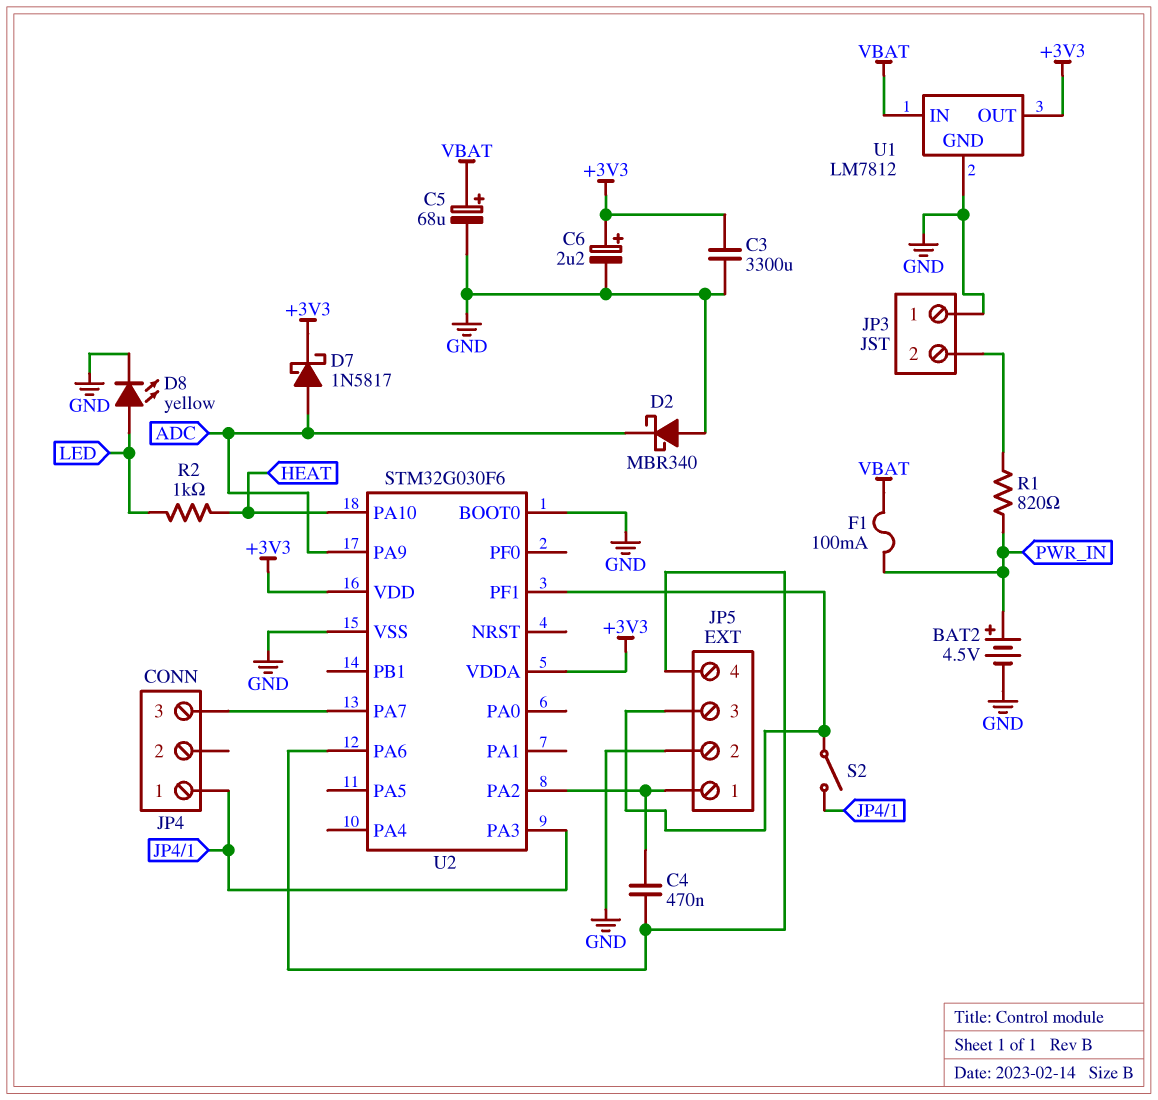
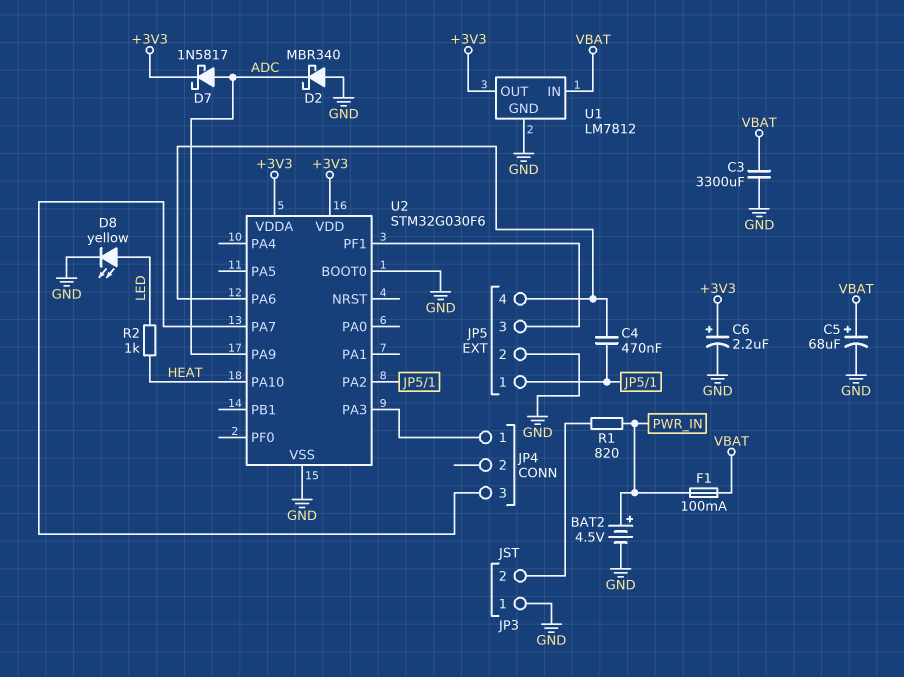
C3: 3300uF (+3V3, GND) -> 3300uF (GND, VBAT)
S2: switch (JP4/1, JP5/3) -> none

